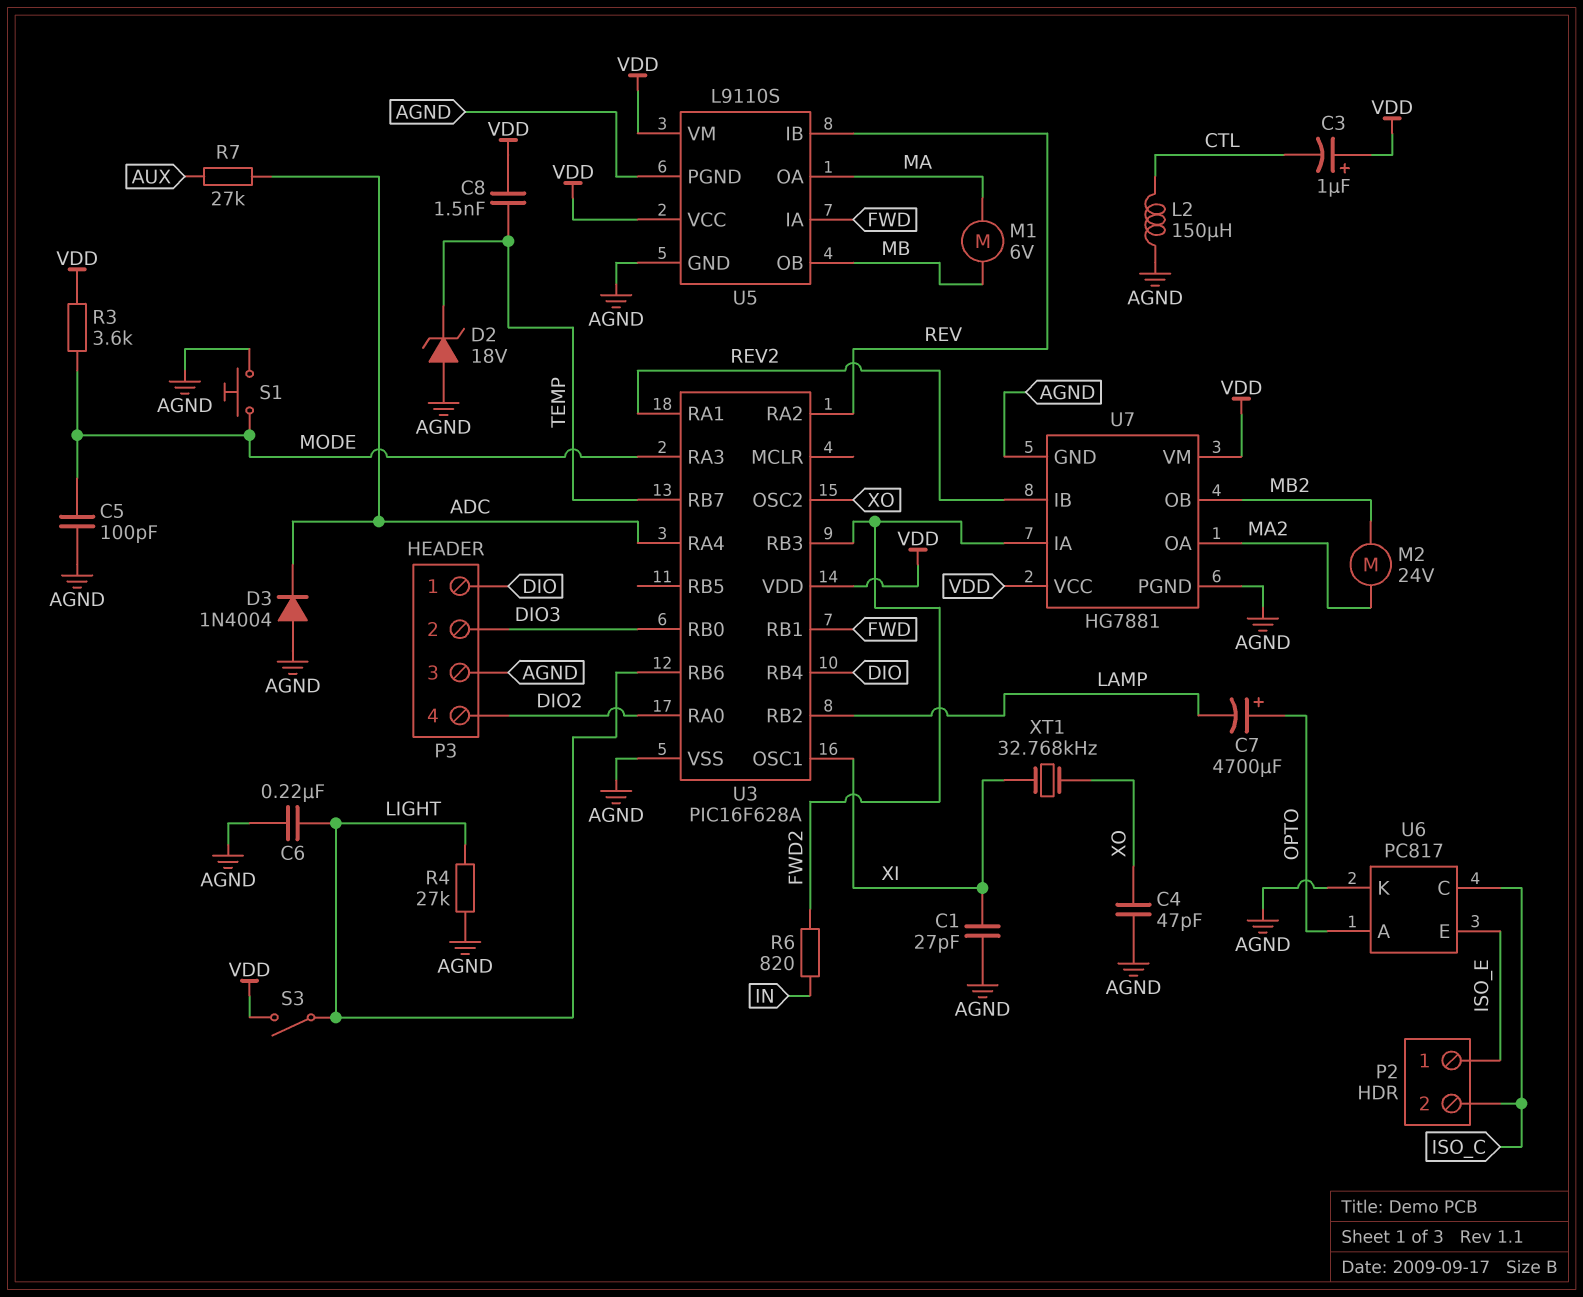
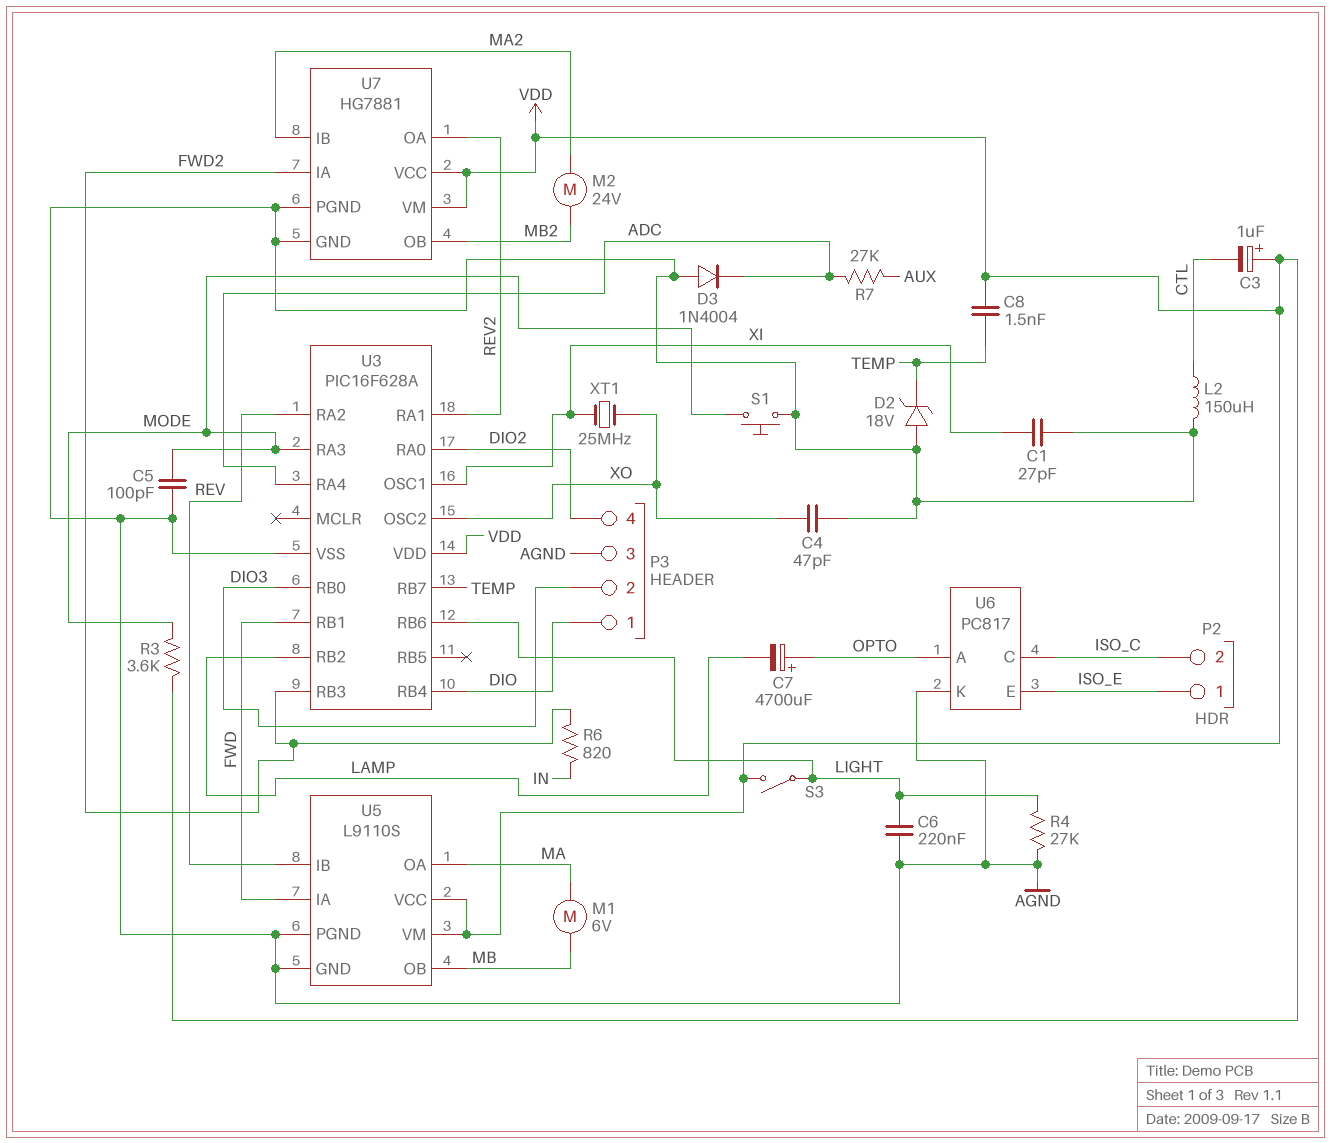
U7 pin IB: REV2 -> MA2
U7 pin OA: MA2 -> REV2
XT1: 32.768kHz (XI, XO) -> 25MHz (XI, XO)

